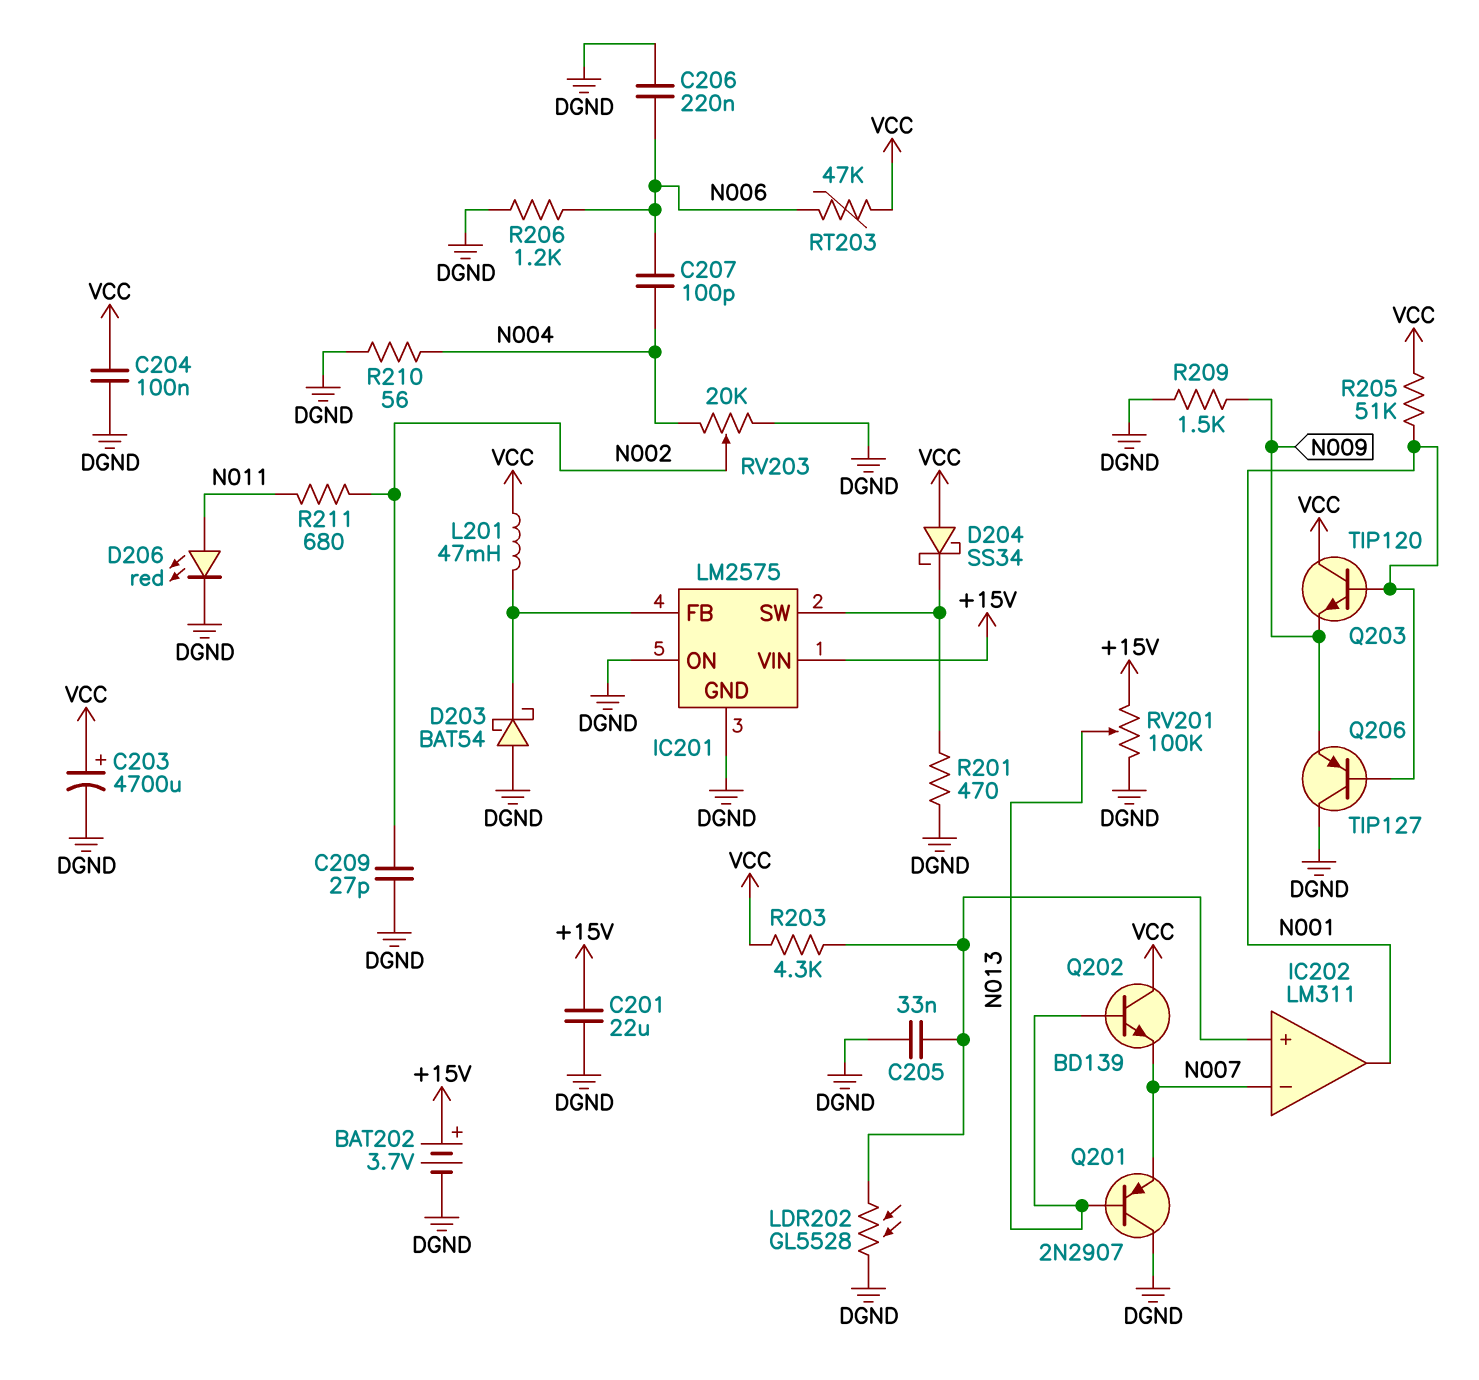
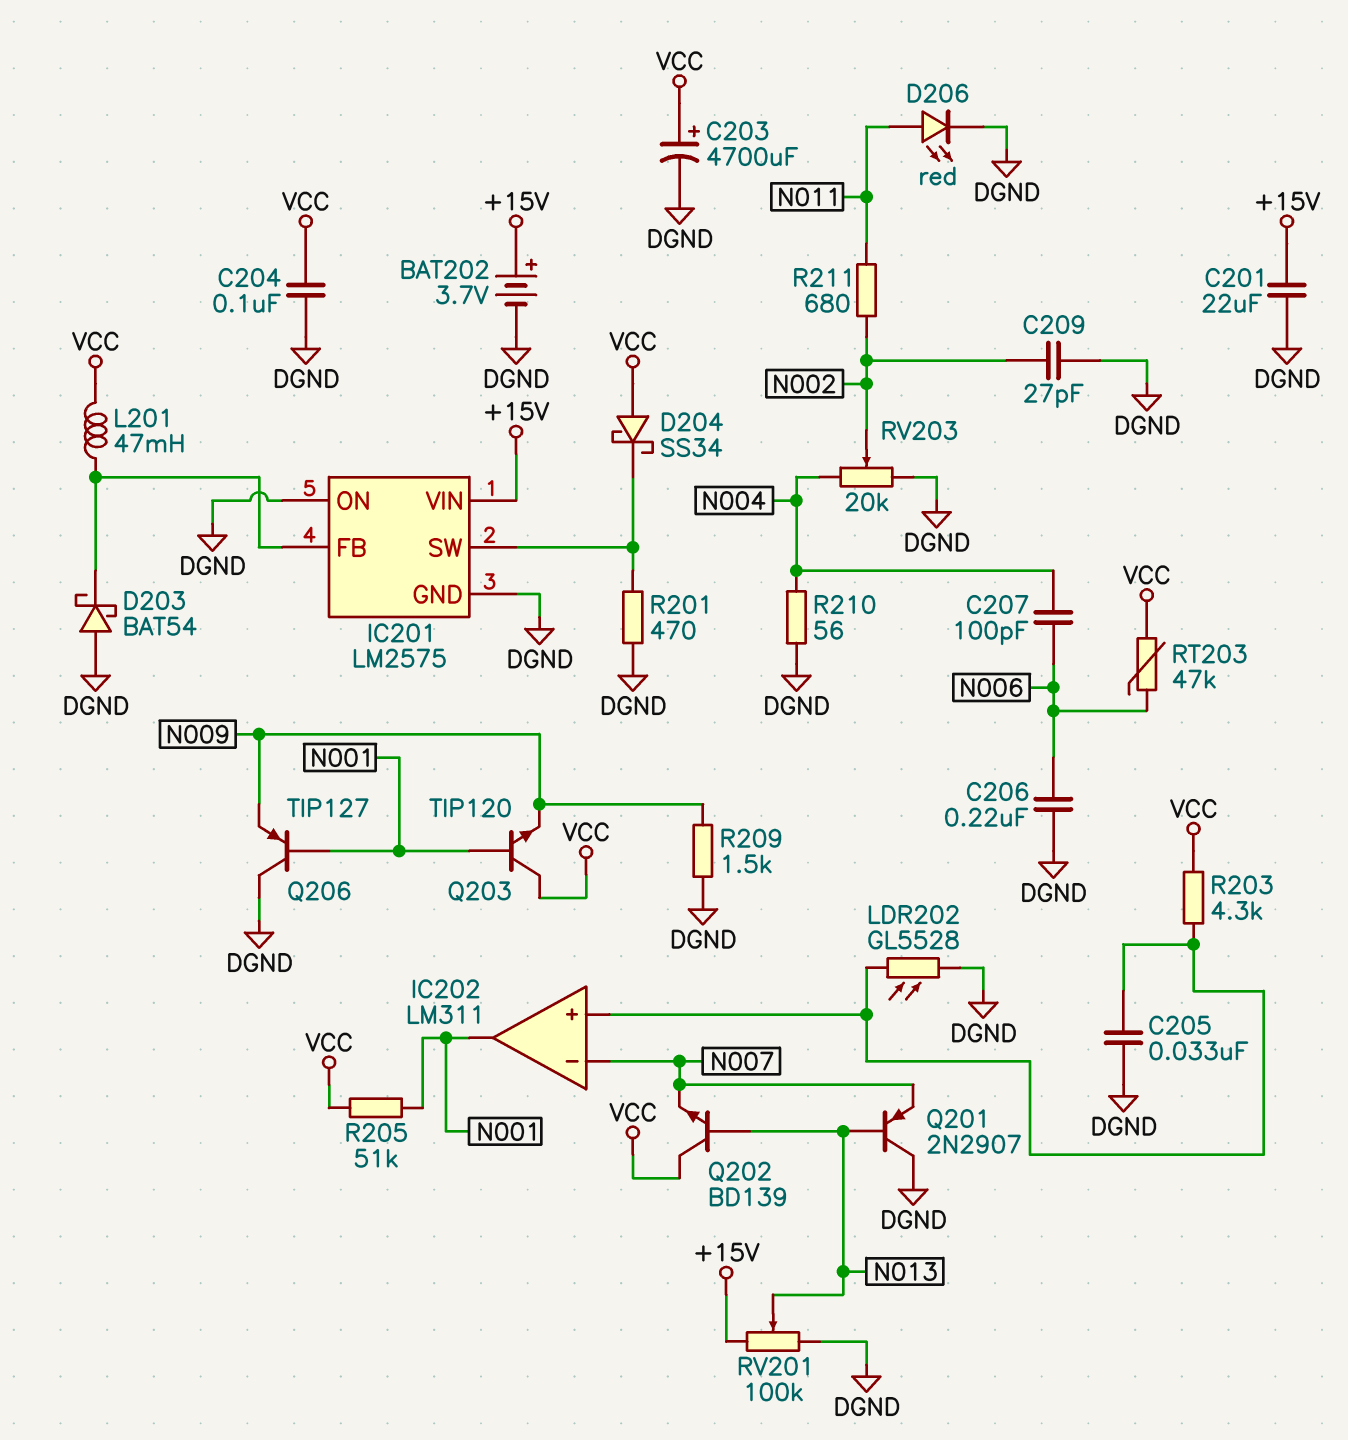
R206: 1.2k (DGND, N006) -> none

